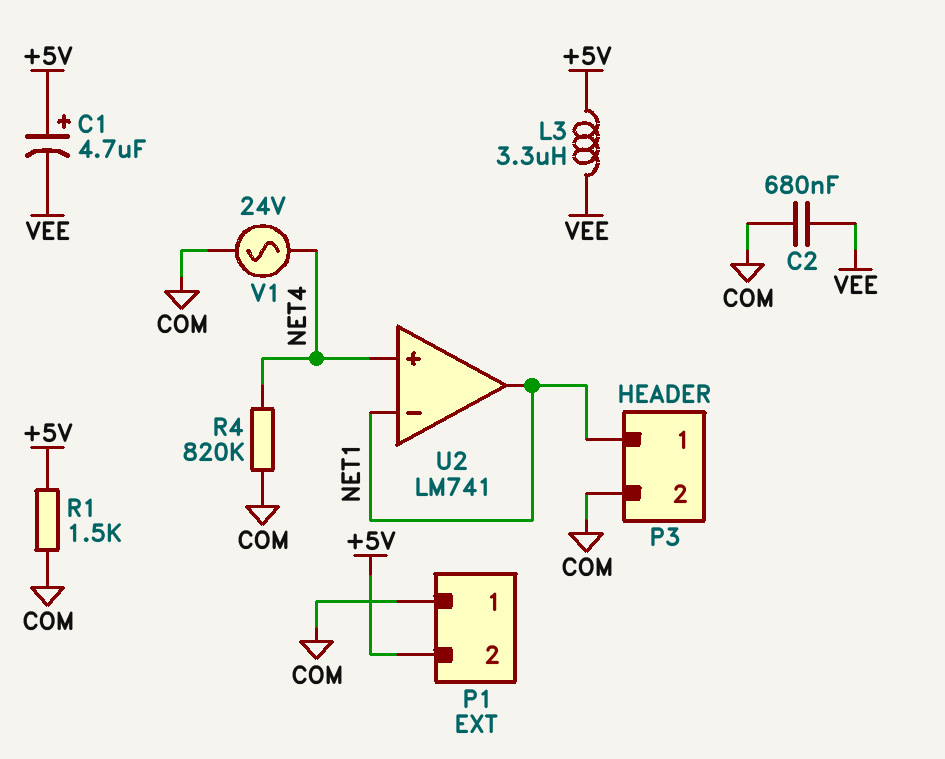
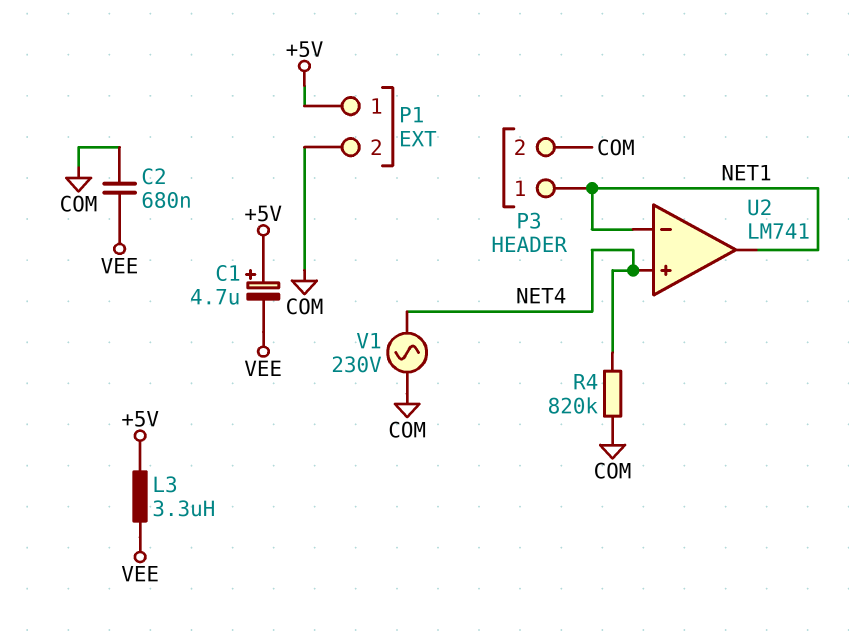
P1 pin 1: COM -> +5V
P1 pin 2: +5V -> COM
R1: 1.5k (+5V, COM) -> none
V1: AC 24V (COM, NET4) -> AC 230V (COM, NET4)

